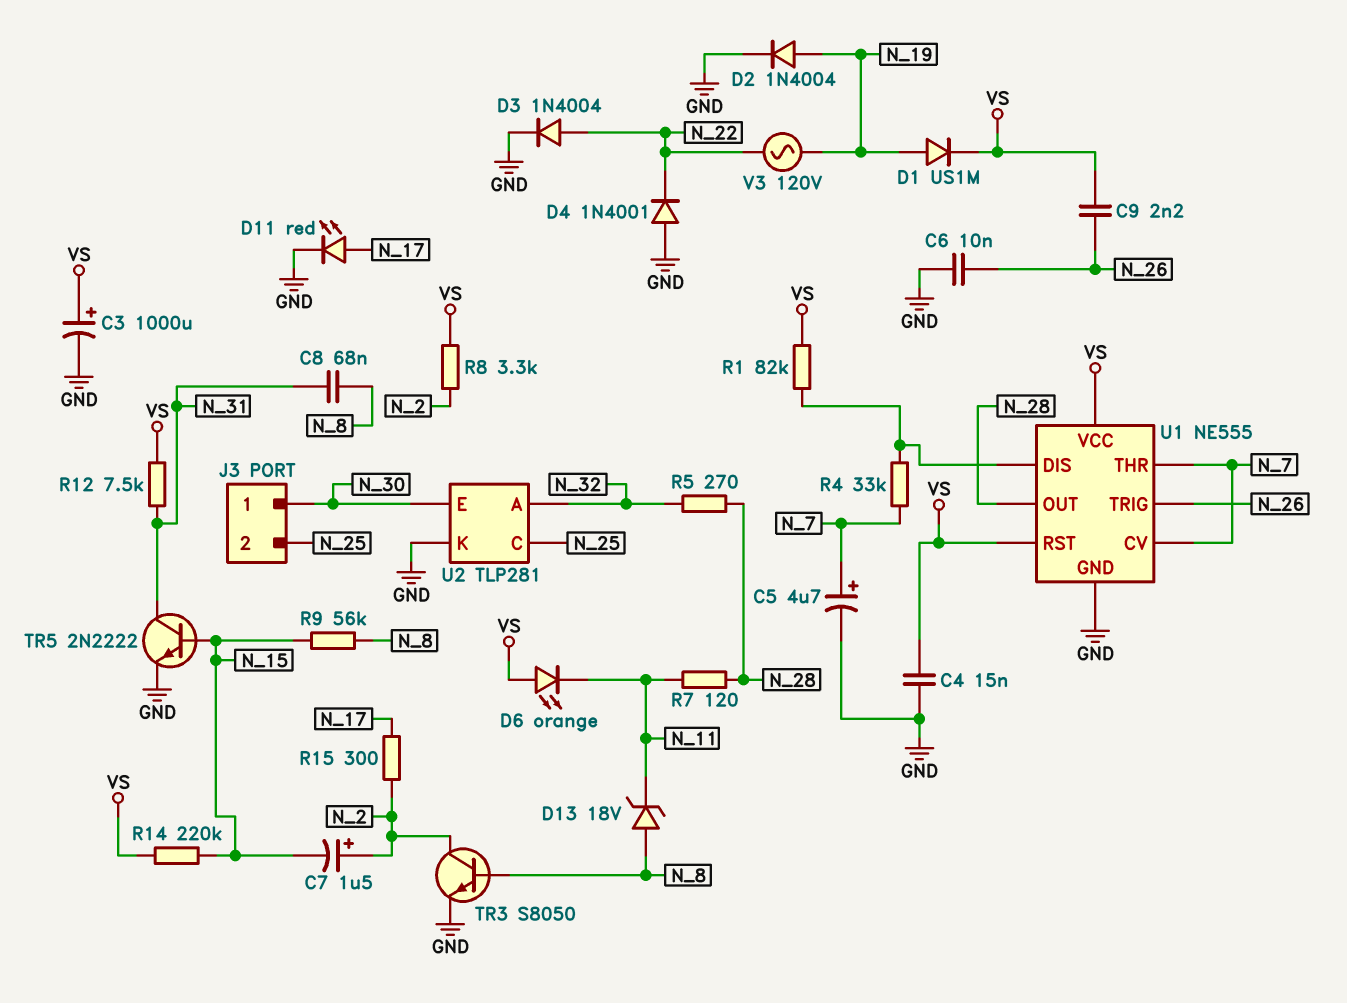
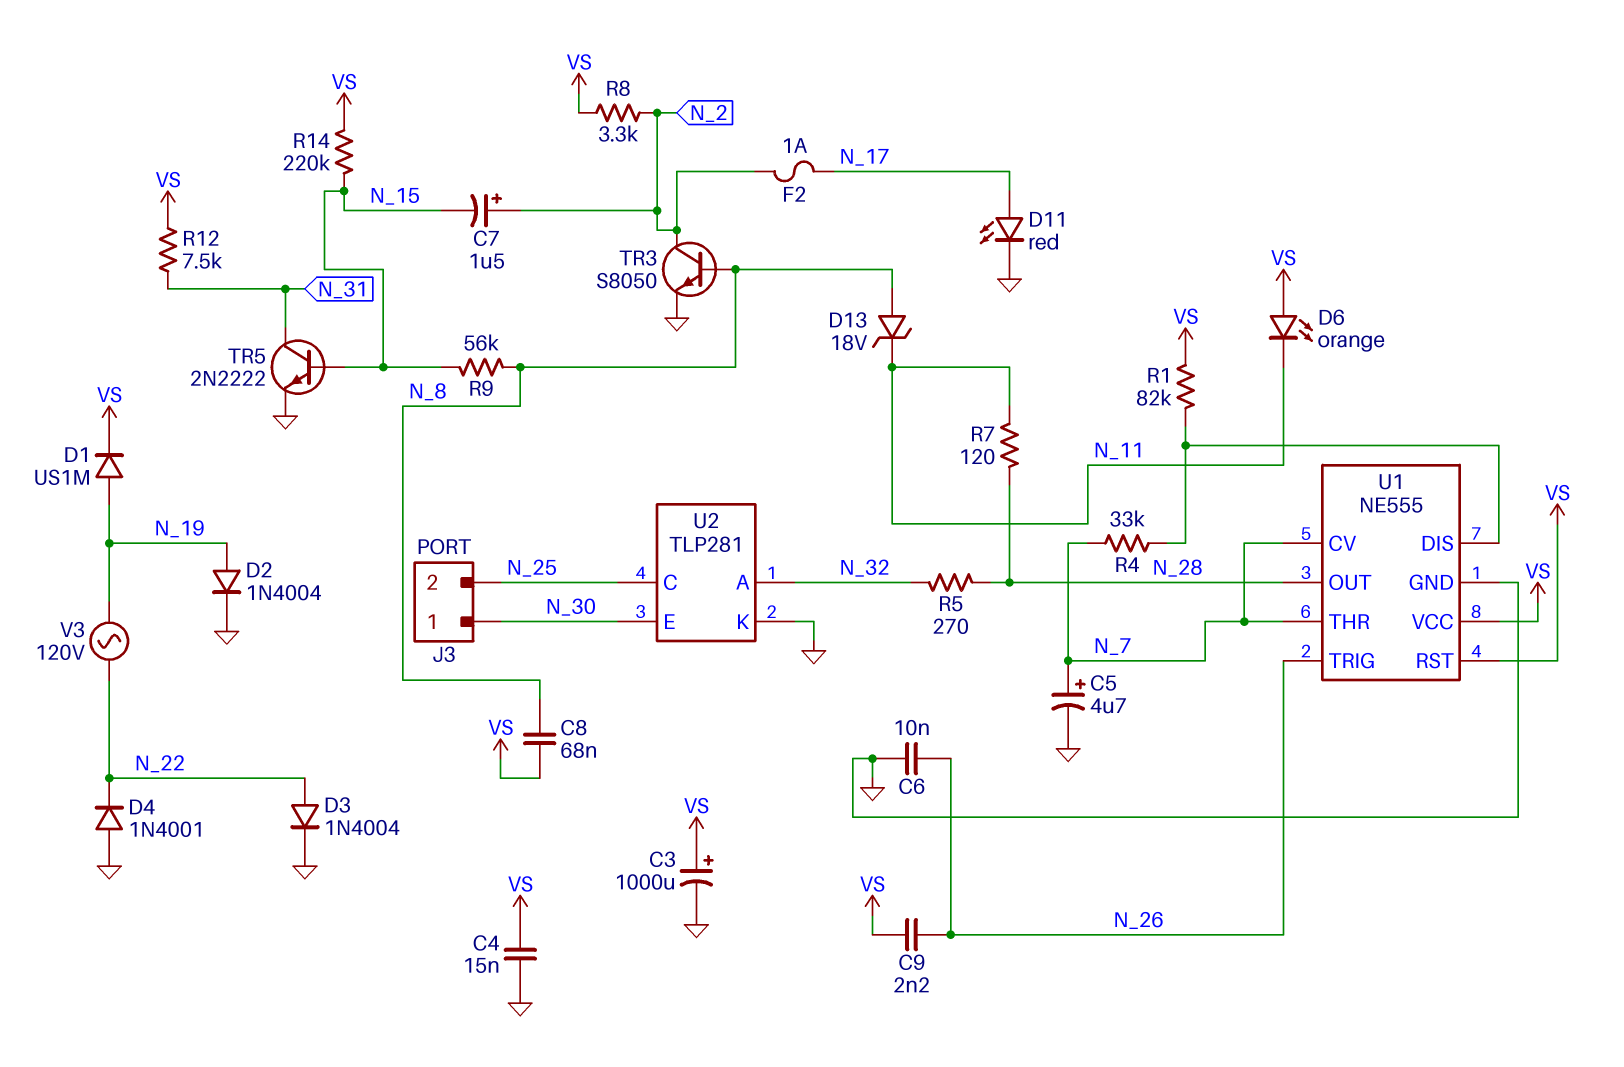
C8: 68nF (N_8, N_31) -> 68nF (N_8, VS)
F2: none -> 1A (N_2, N_17)
R15: 300 (N_2, N_17) -> none

